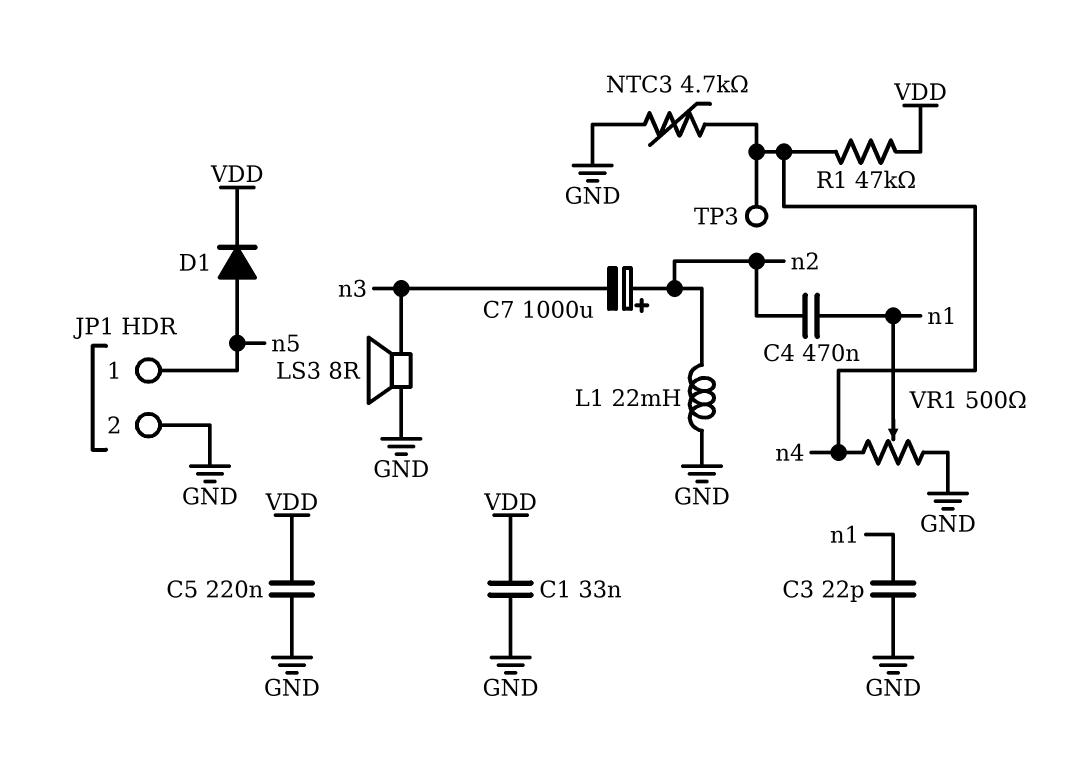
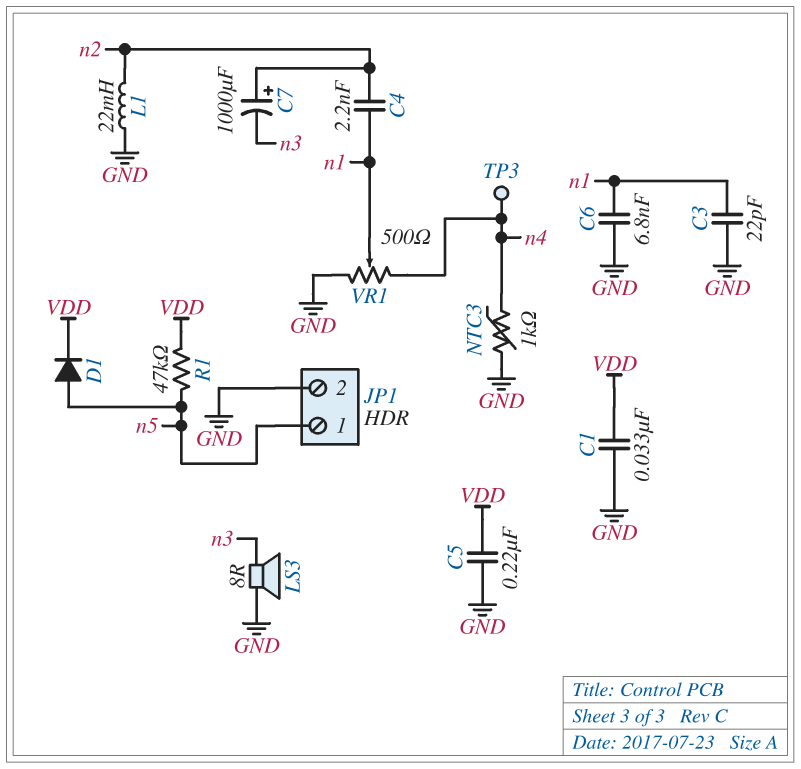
C4: 470nF (n1, n2) -> 2.2nF (n1, n2)
C6: none -> 6.8nF (GND, n1)
NTC3: 4.7k (GND, n4) -> 1k (GND, n4)
R1: 47k (VDD, n4) -> 47k (VDD, n5)

